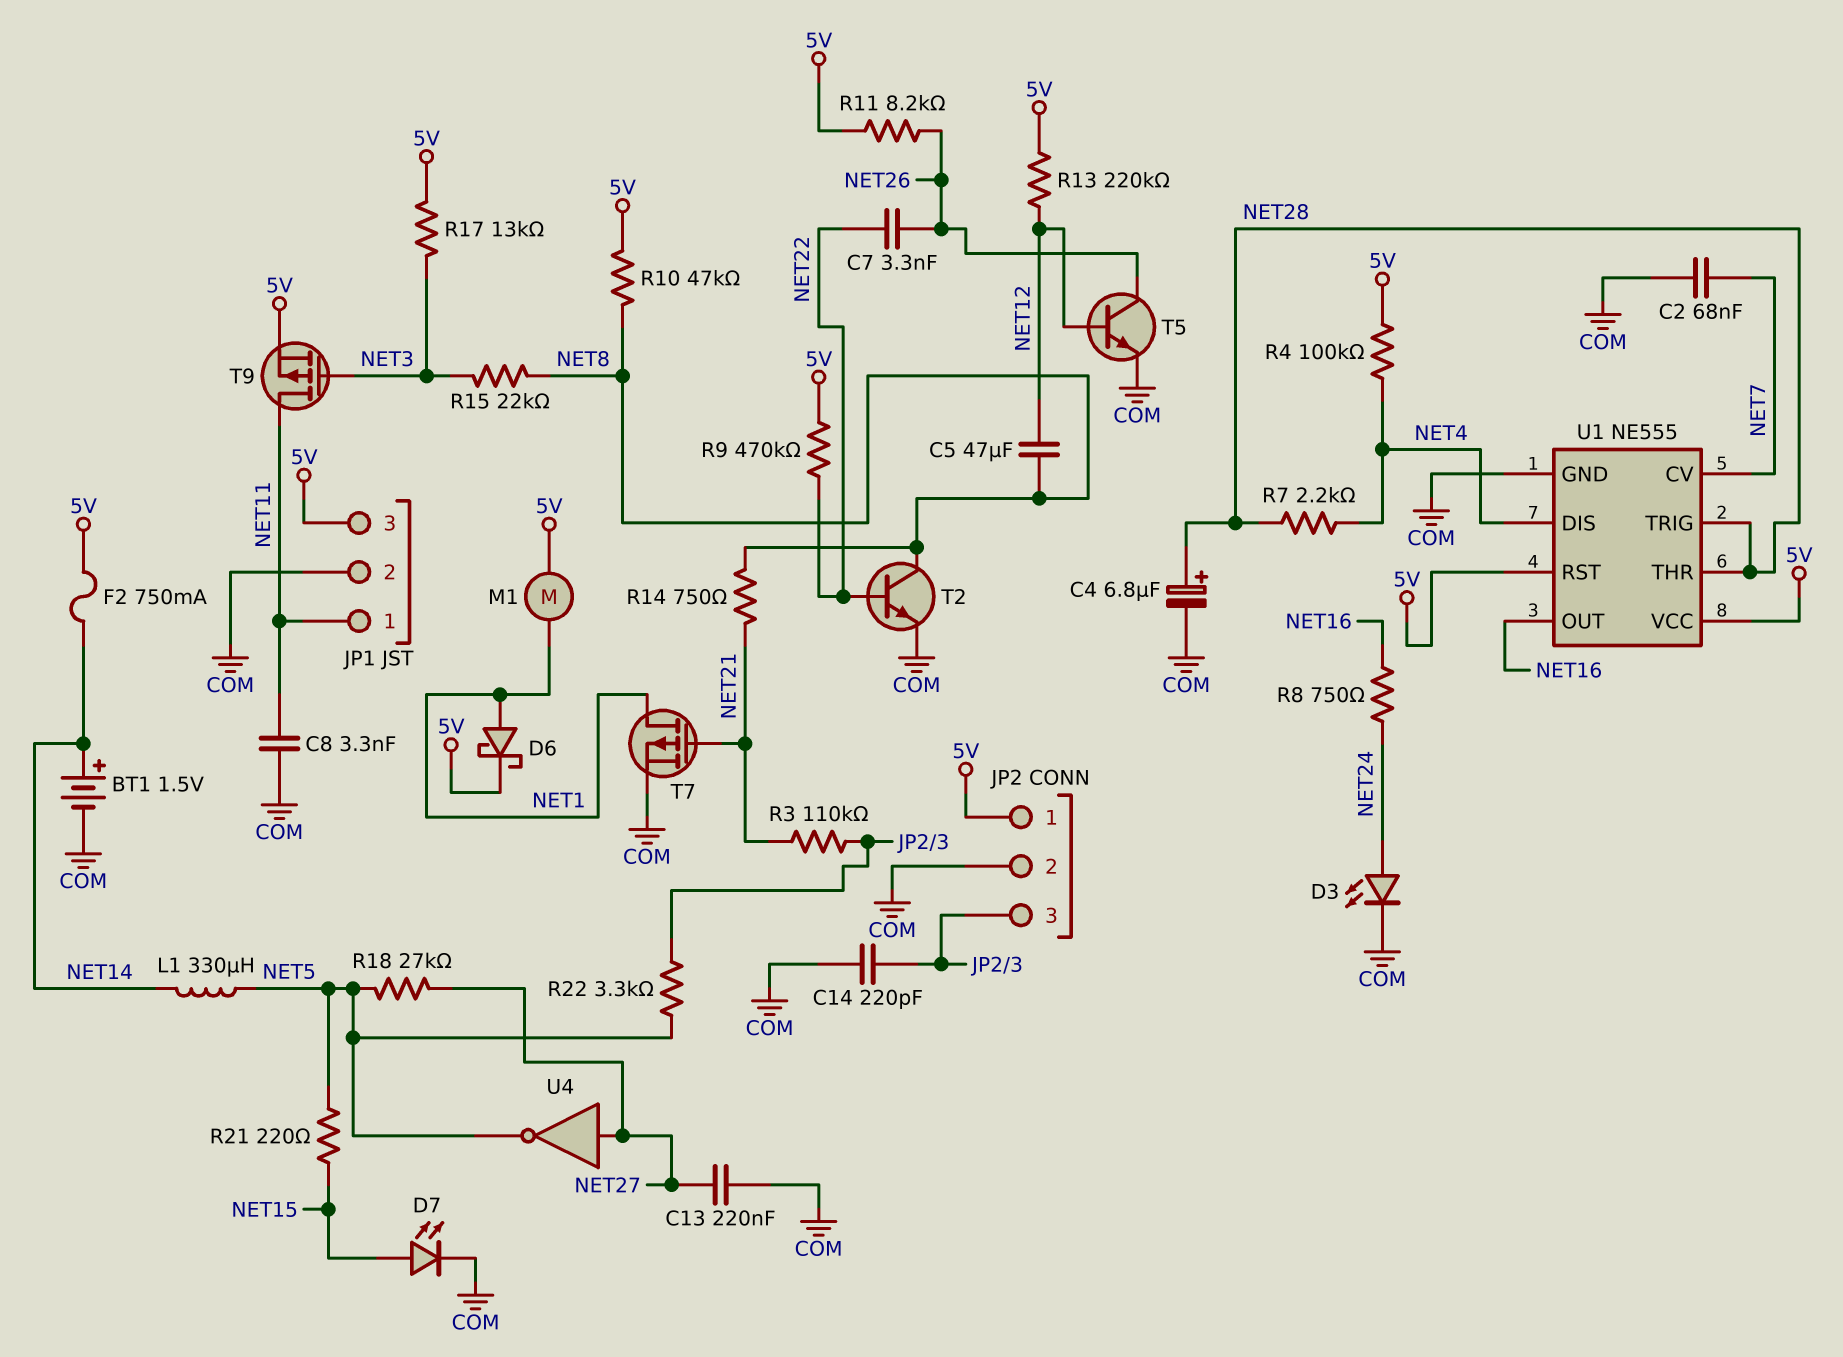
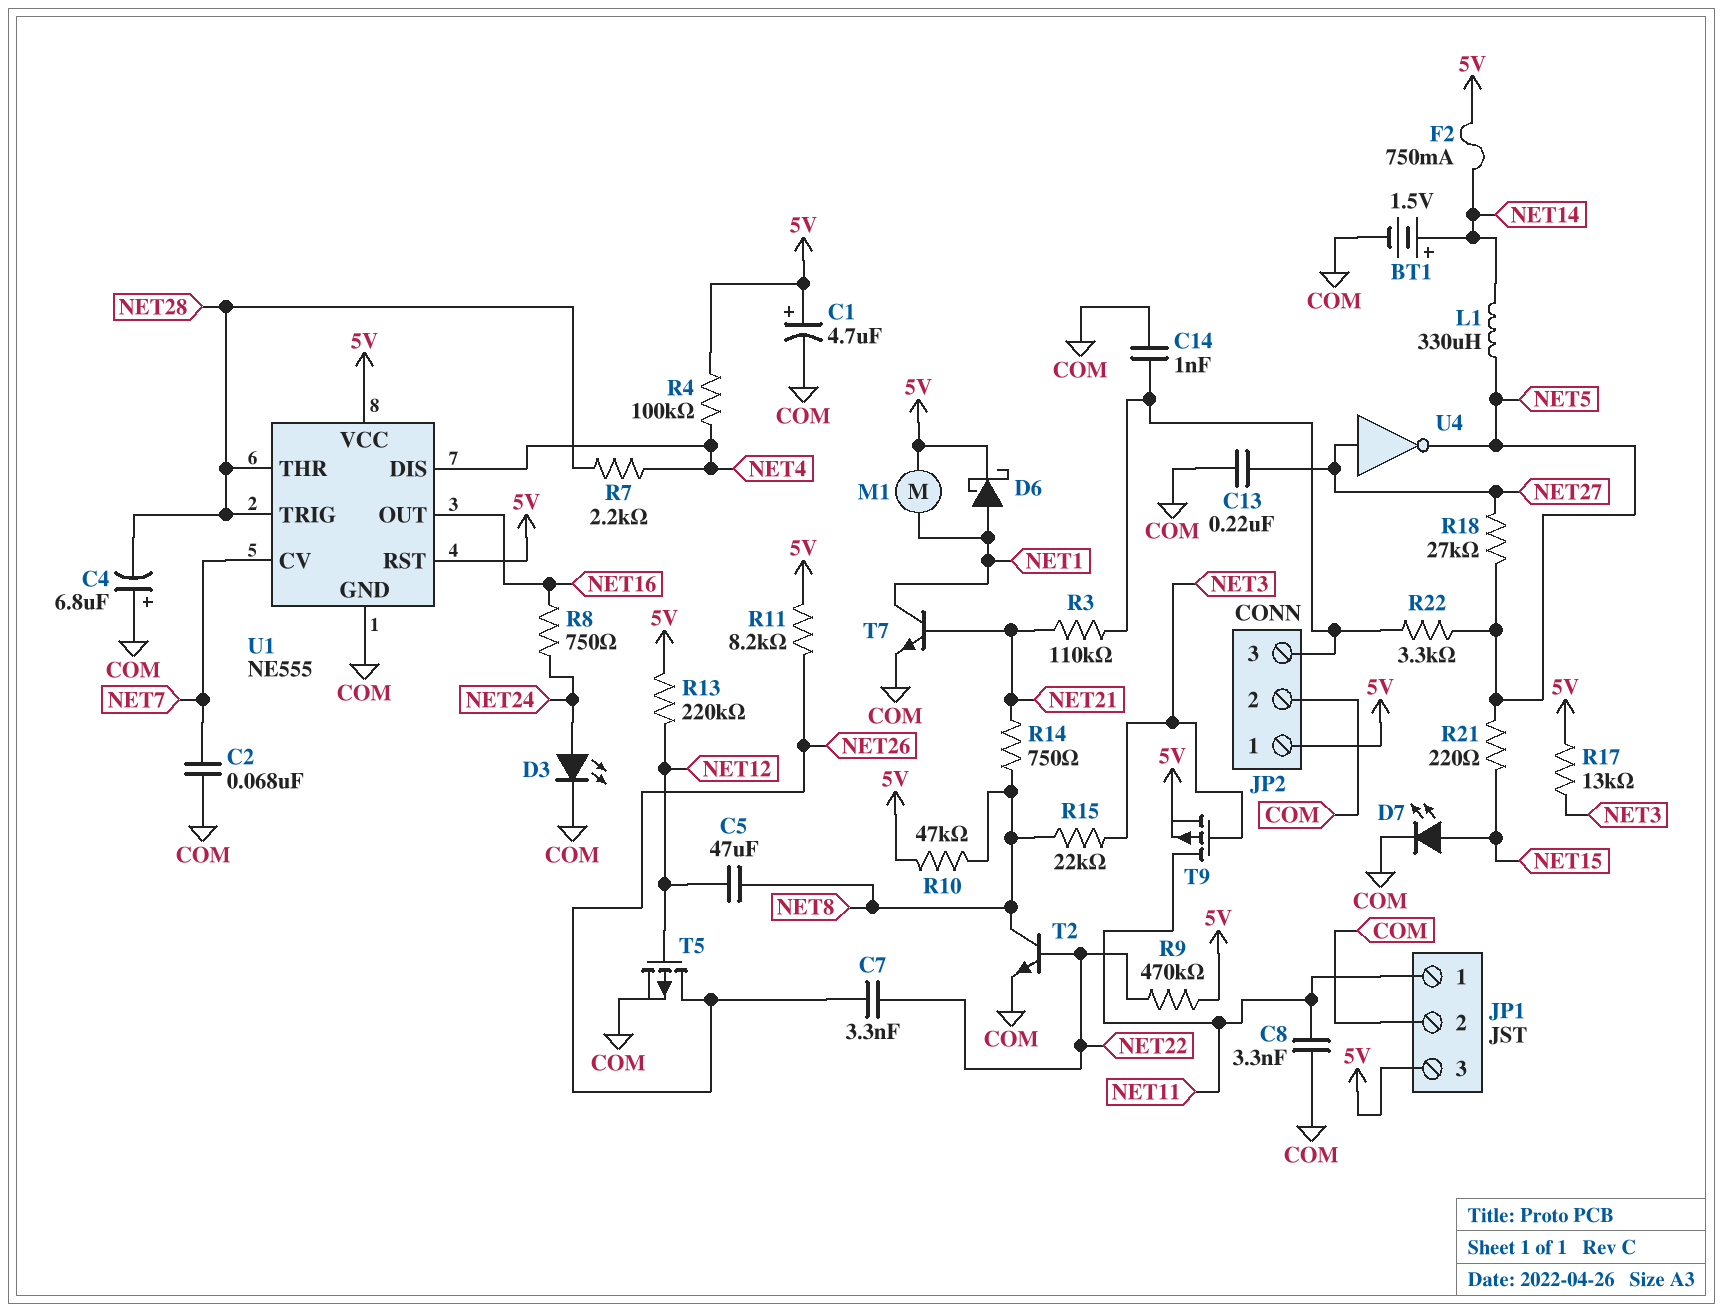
C1: none -> 4.7uF (plus 5V, minus COM)
C4: 6.8uF (plus NET28, minus COM) -> 6.8uF (plus COM, minus NET28)
C14: 220pF (COM, JP2/3) -> 1nF (COM, JP2/3)
T5: NPN (B NET12, C NET26, E COM) -> PMOS (G NET12, D NET26, S COM)
T7: PMOS (G NET21, D NET1, S COM) -> NPN (B NET21, C NET1, E COM)

